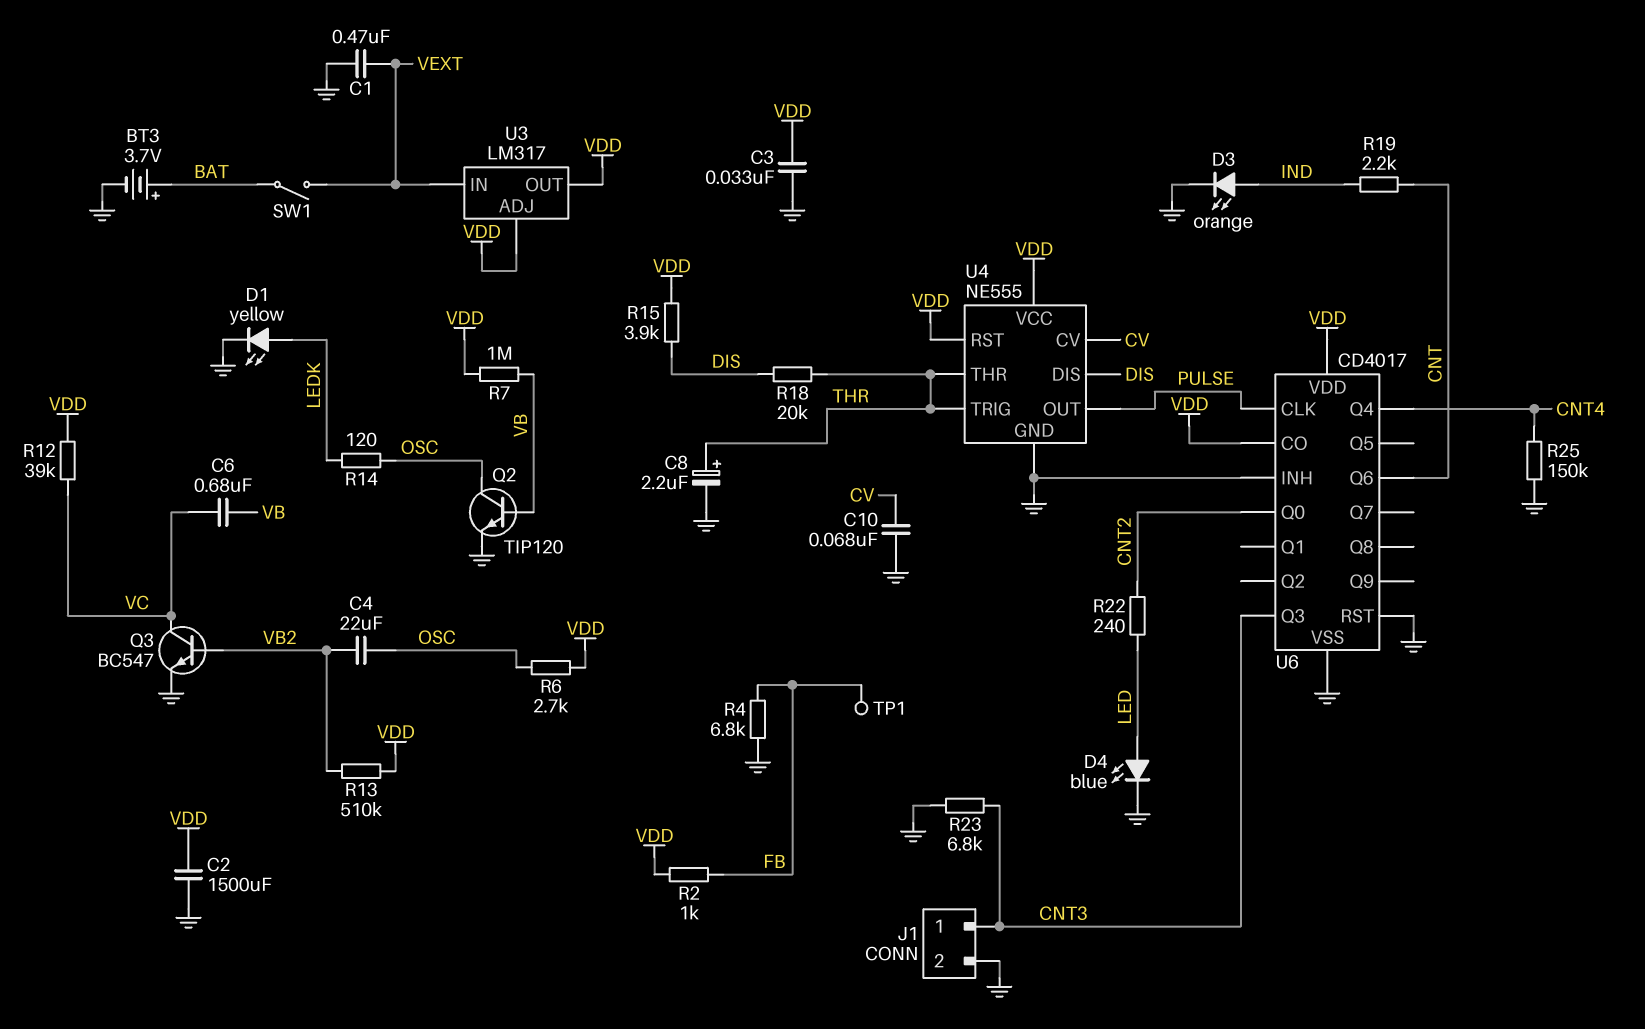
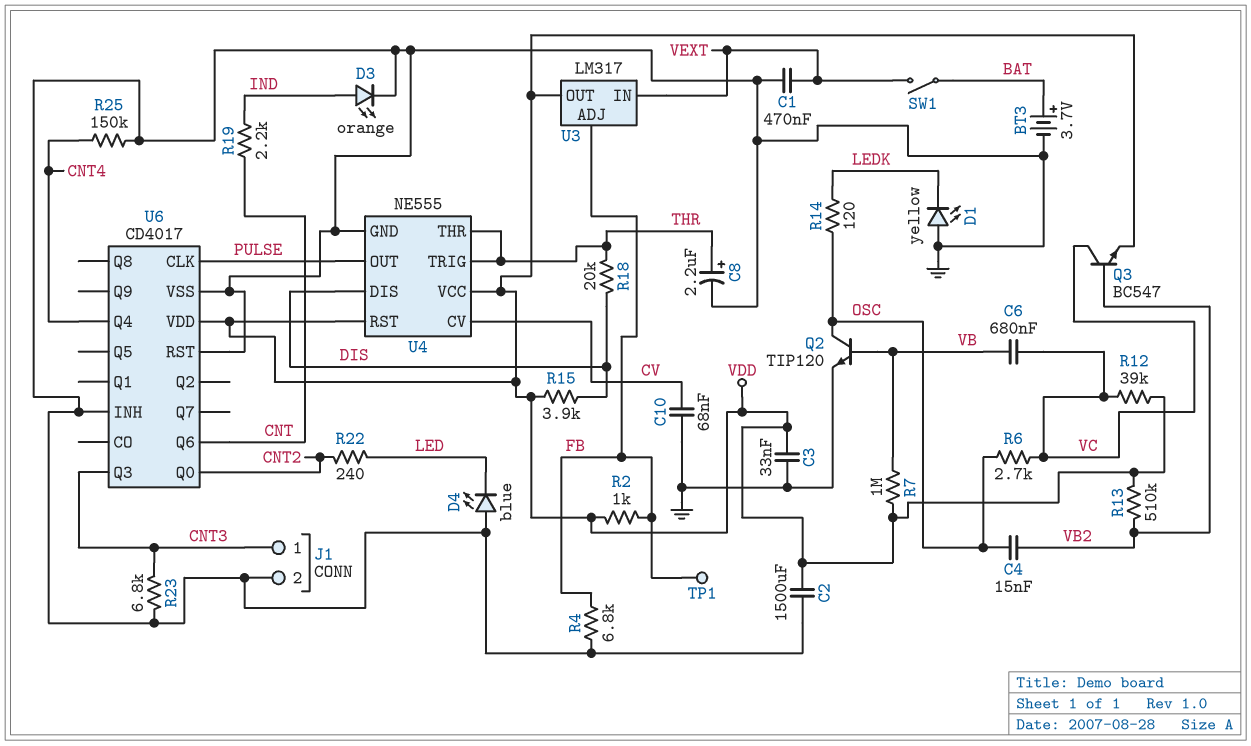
C4: 22uF (OSC, VB2) -> 15nF (OSC, VB2)
D1: LED yellow (A LEDK, K GND) -> LED yellow (A GND, K LEDK)
D4: LED blue (A LED, K GND) -> LED blue (A GND, K LED)
Q3: NPN BC547 (B VB2, C VC, E GND) -> NPN BC547 (B VB2, C VC, E VDD)
R6: 2.7k (OSC, VDD) -> 2.7k (OSC, VC)
U3 pin ADJ: VDD -> FB
U6 pin CO: VDD -> none

